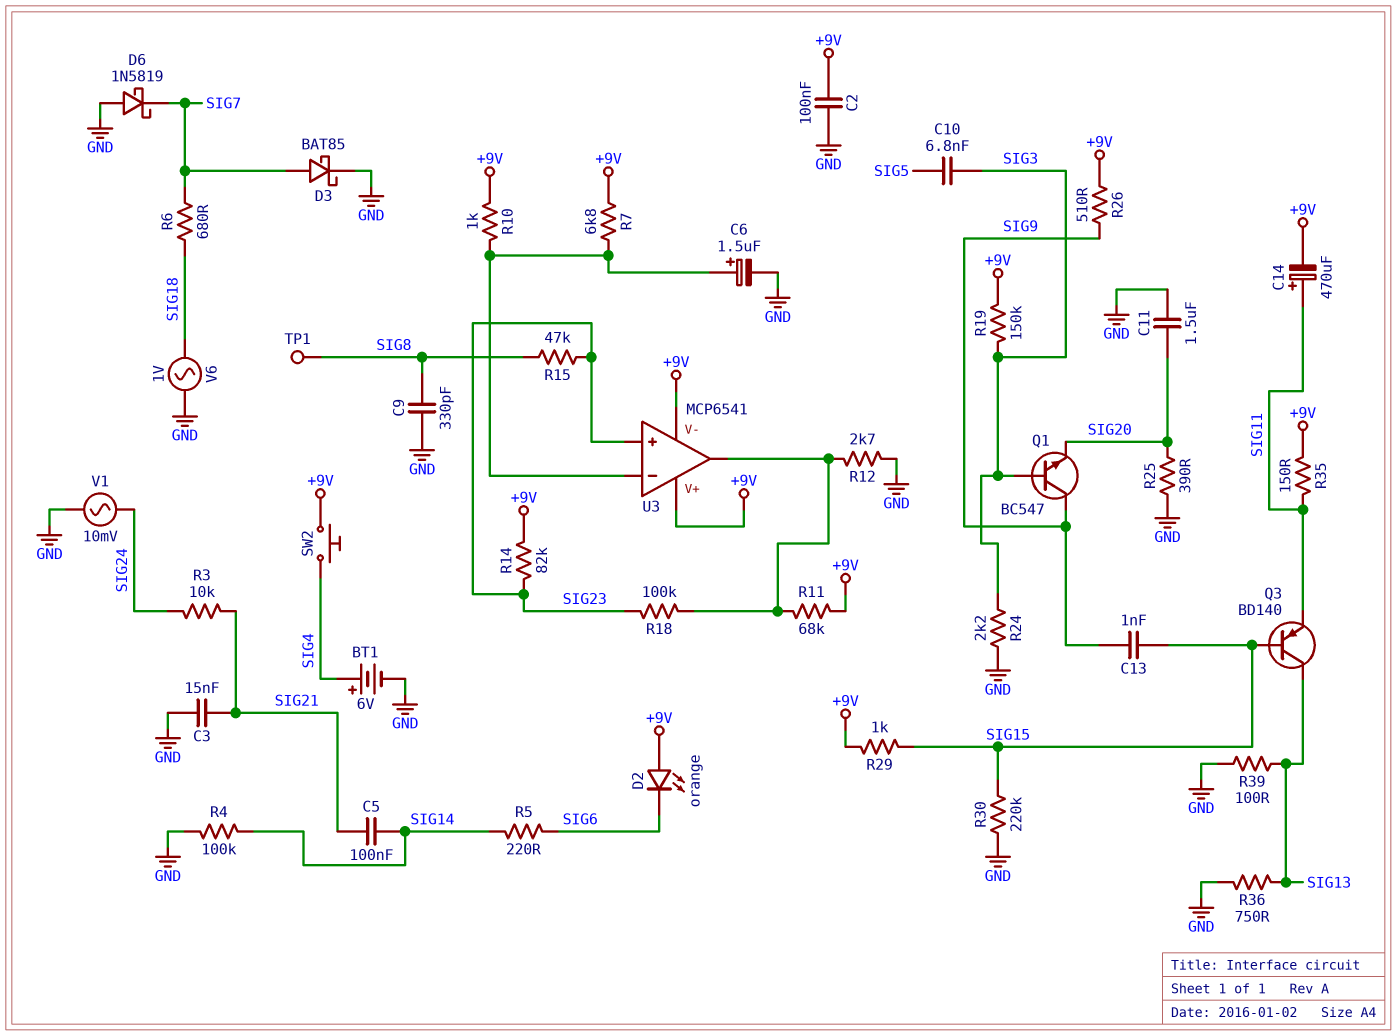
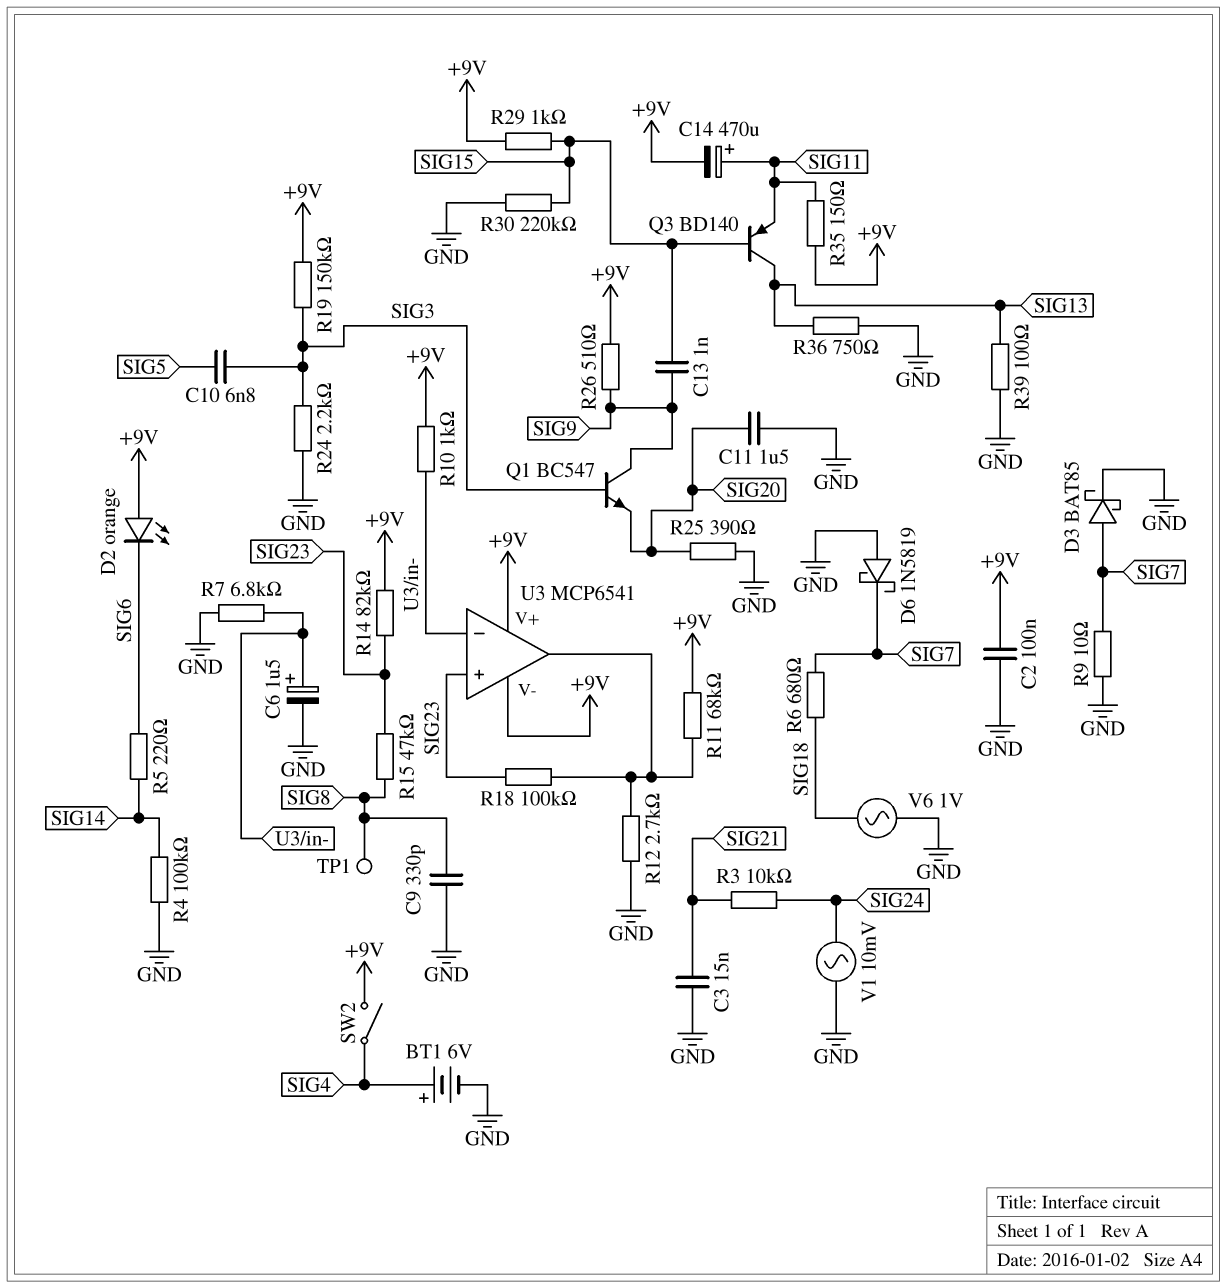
C5: 100nF (SIG14, SIG21) -> none
R7: 6.8k (+9V, U3/in-) -> 6.8k (GND, U3/in-)
R9: none -> 10 (GND, SIG7)
SW2: button (+9V, SIG4) -> switch (+9V, SIG4)

